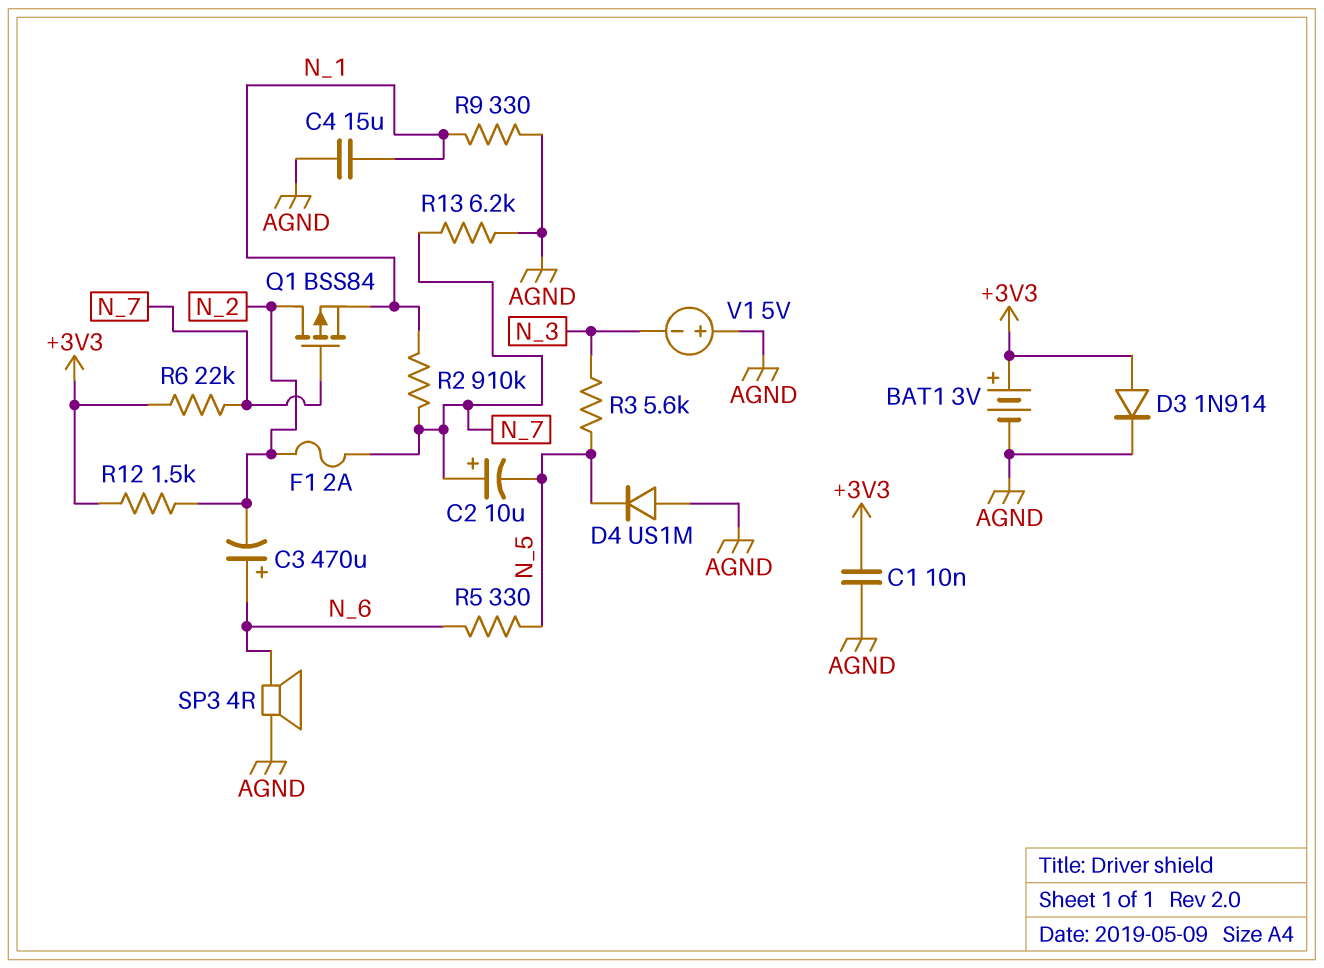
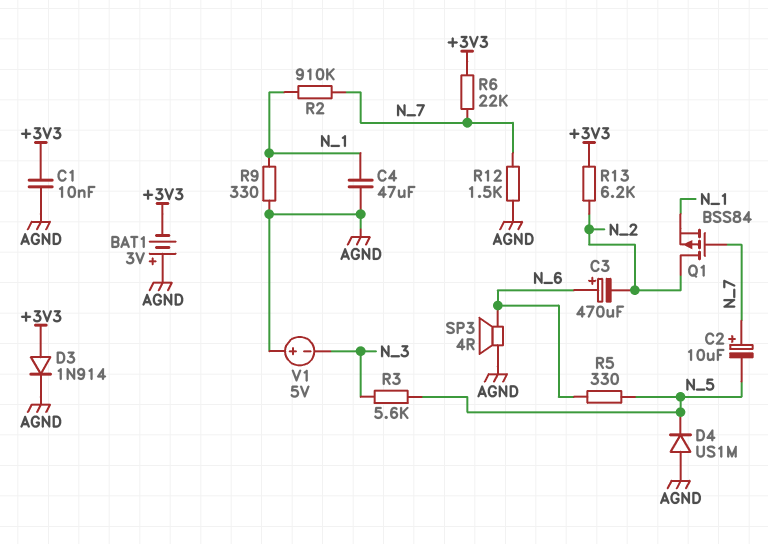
BAT1: 3V (plus +3V3, minus AGND) -> 3V (plus AGND, minus +3V3)
C4: 15uF (AGND, N_1) -> 47uF (AGND, N_1)
F1: 2A (N_2, N_7) -> none
R12: 1.5k (+3V3, N_2) -> 1.5k (AGND, N_7)
R13: 6.2k (AGND, N_7) -> 6.2k (+3V3, N_2)

